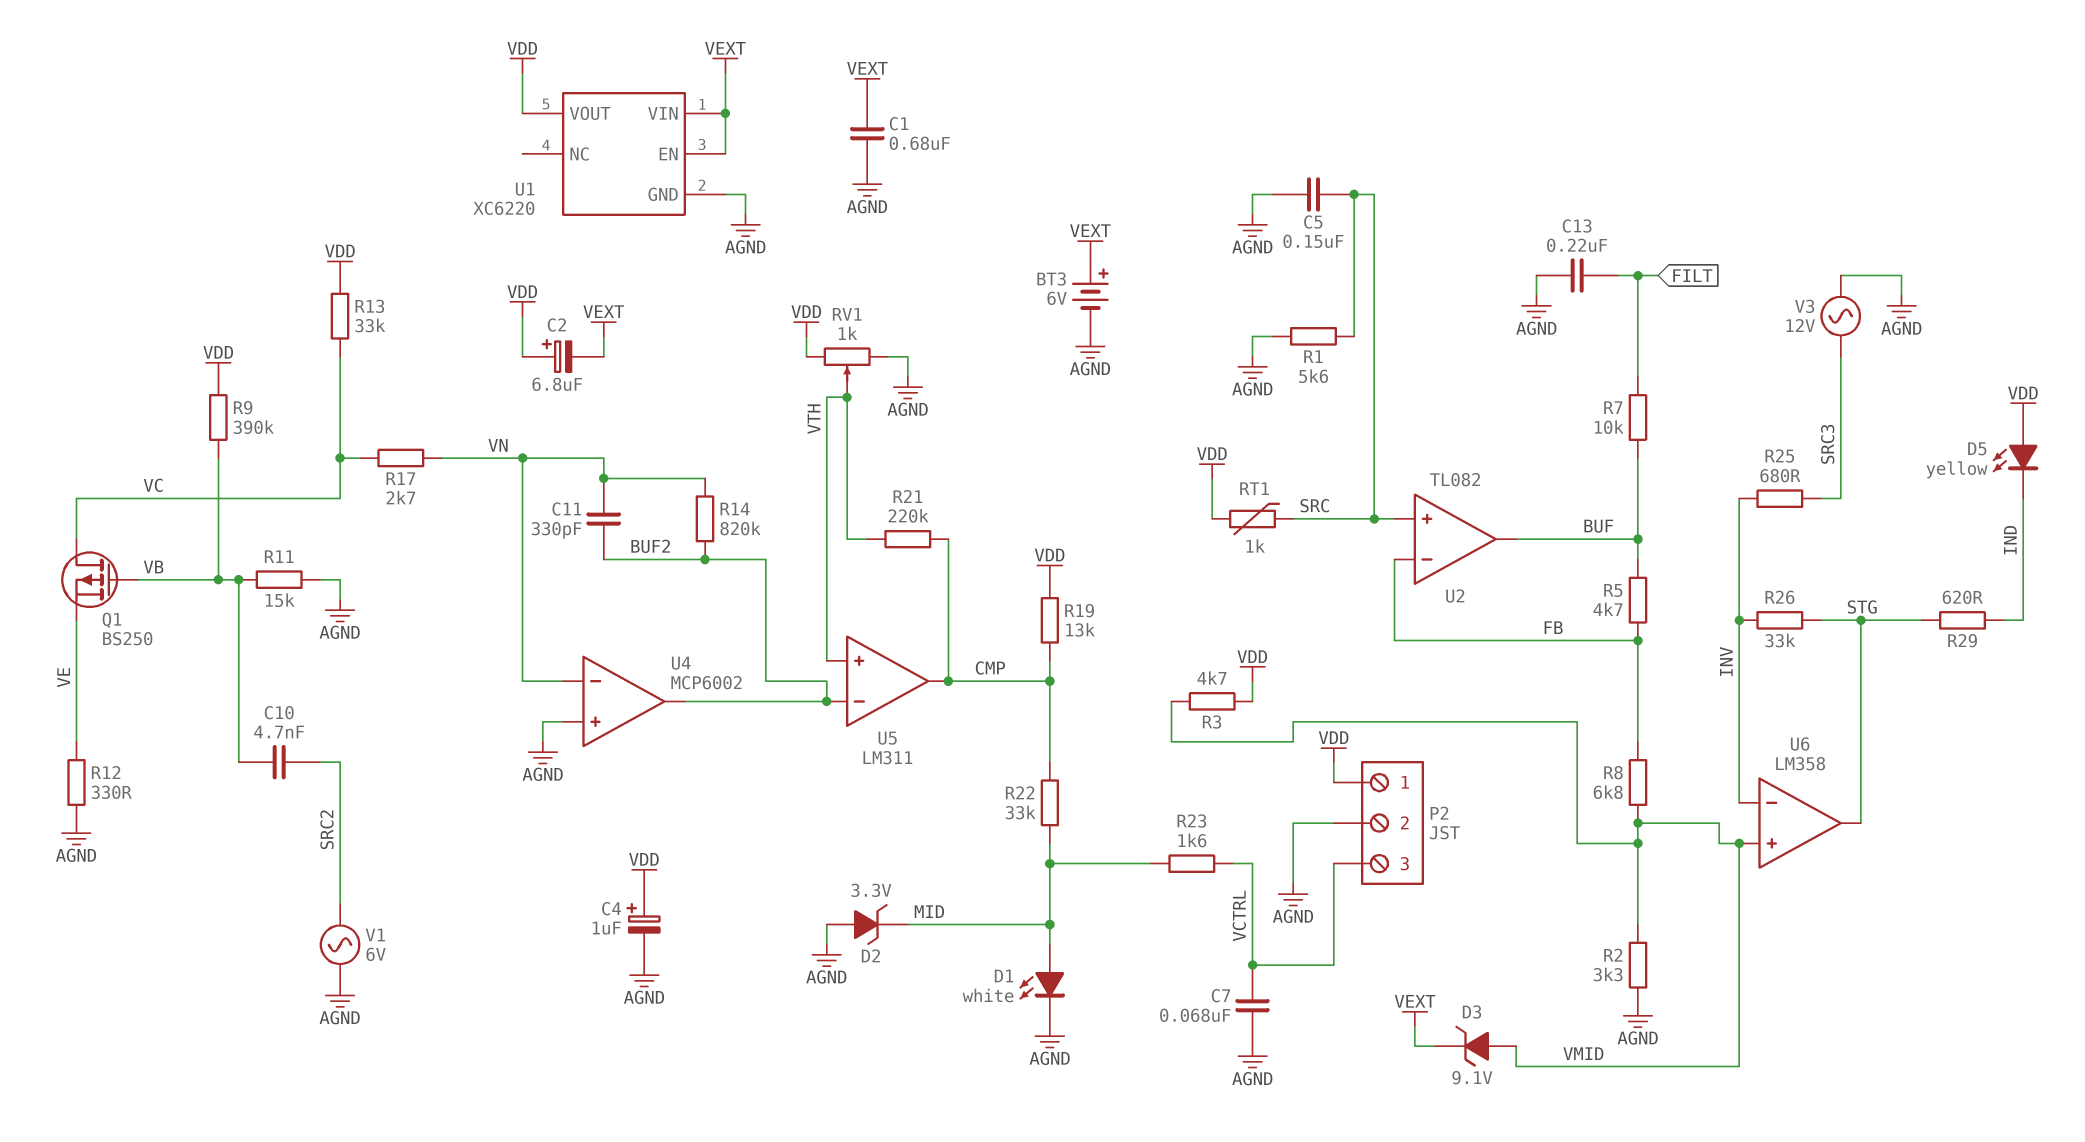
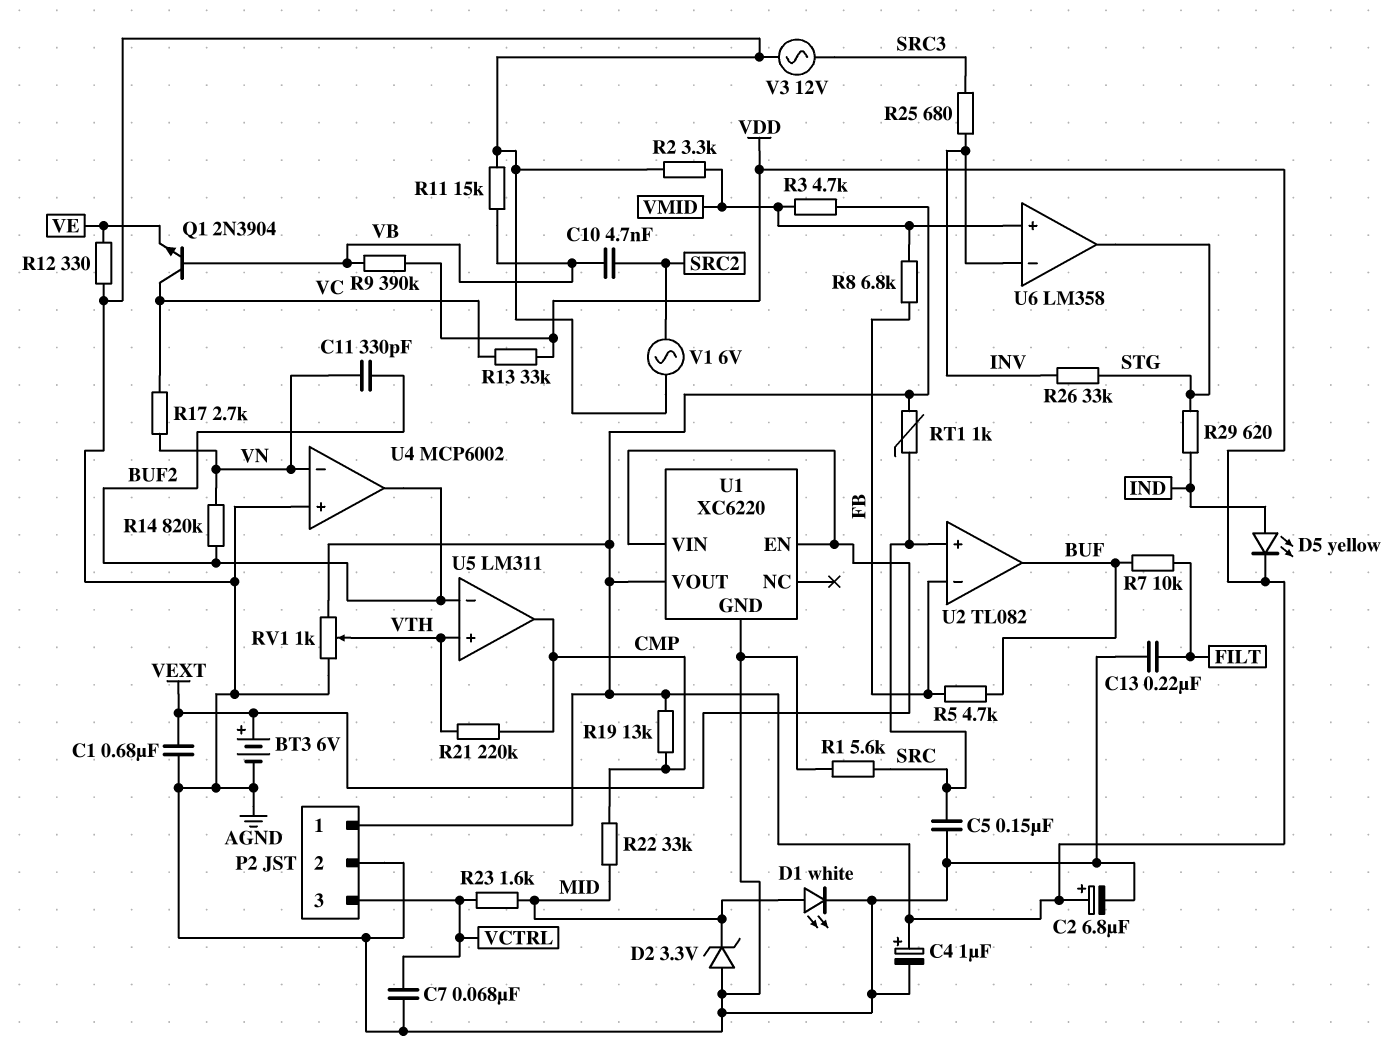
C2: 6.8uF (plus VDD, minus VEXT) -> 6.8uF (plus VDD, minus AGND)
D3: zener 9.1V (A VMID, K VEXT) -> none
D5: LED yellow (A VDD, K IND) -> LED yellow (A IND, K VDD)
Q1: PMOS BS250 (G VB, D VC, S VE) -> NPN 2N3904 (B VB, C VC, E VE)

